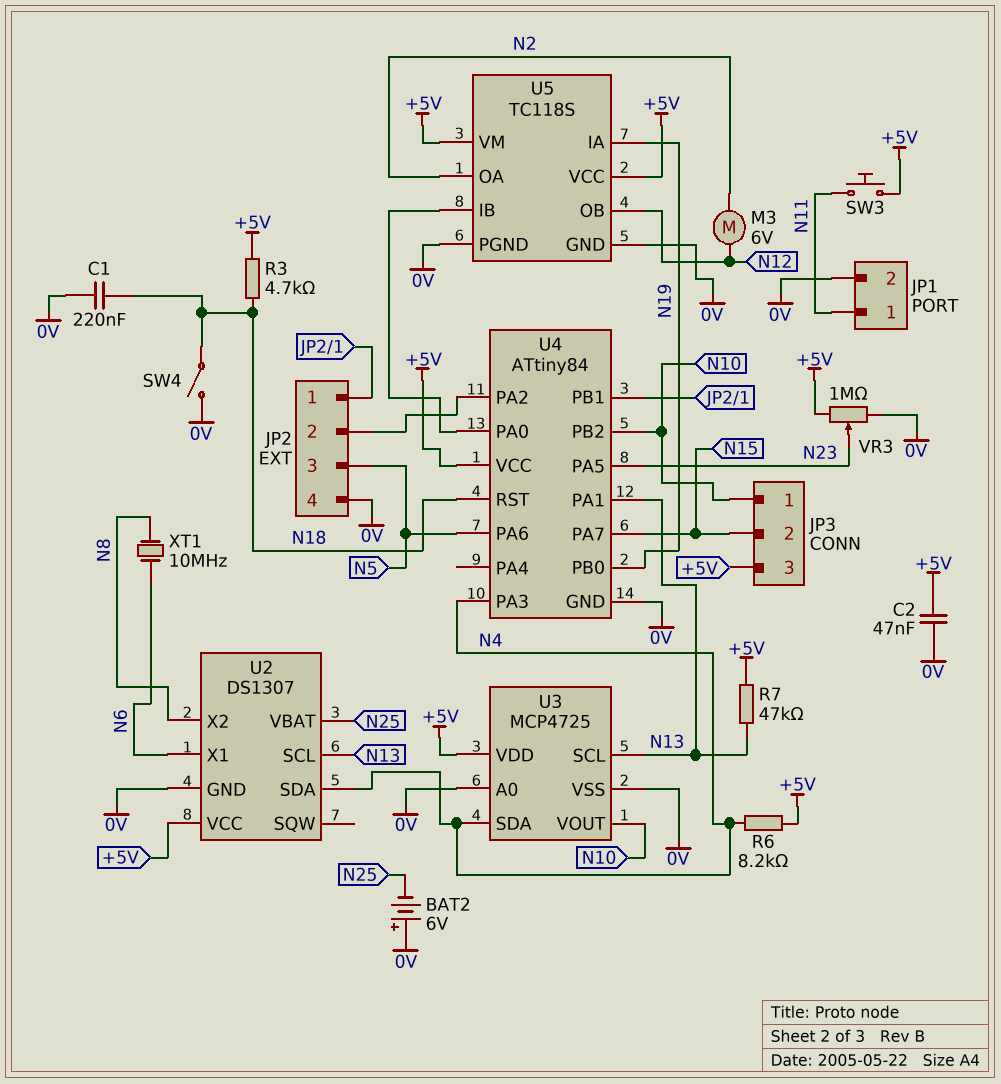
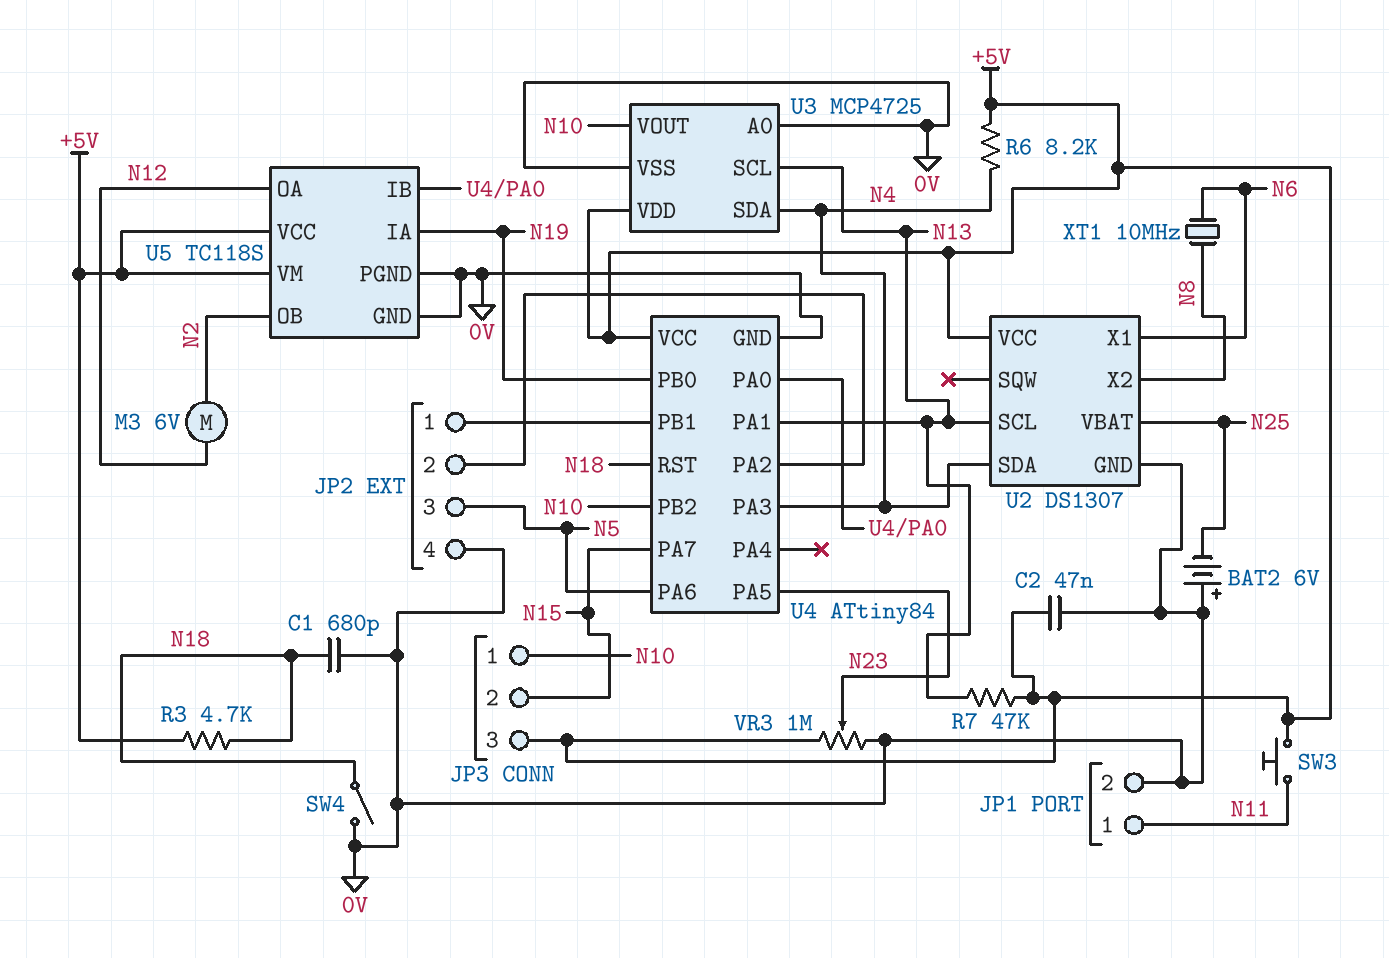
C1: 220nF (0V, N18) -> 680pF (0V, N18)
U5 pin OA: N2 -> N12
U5 pin OB: N12 -> N2

